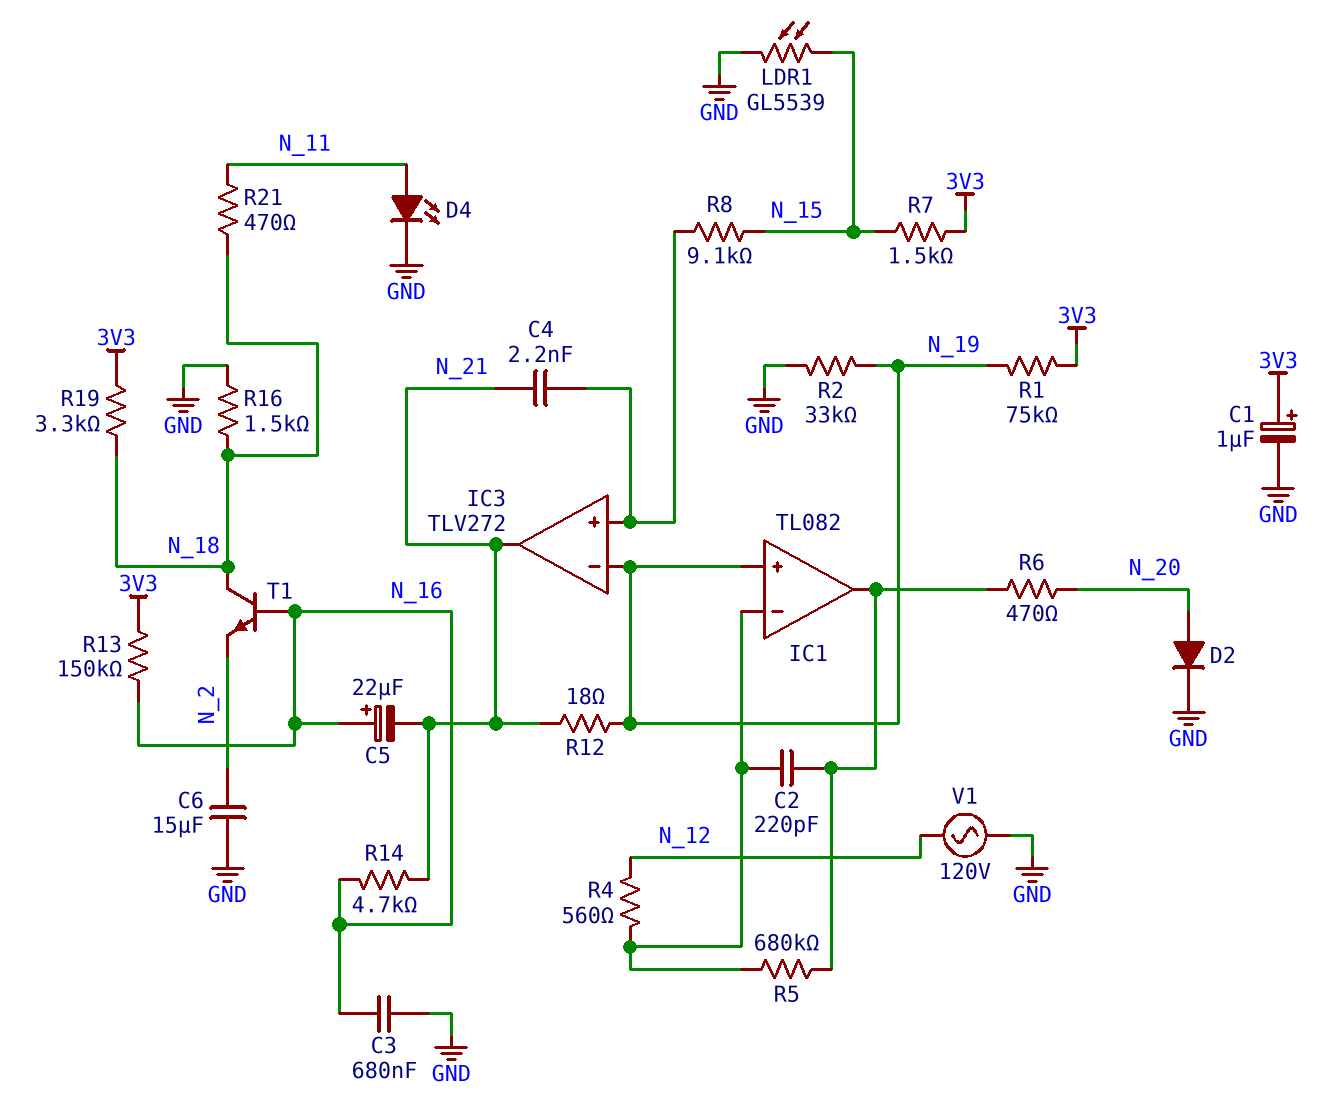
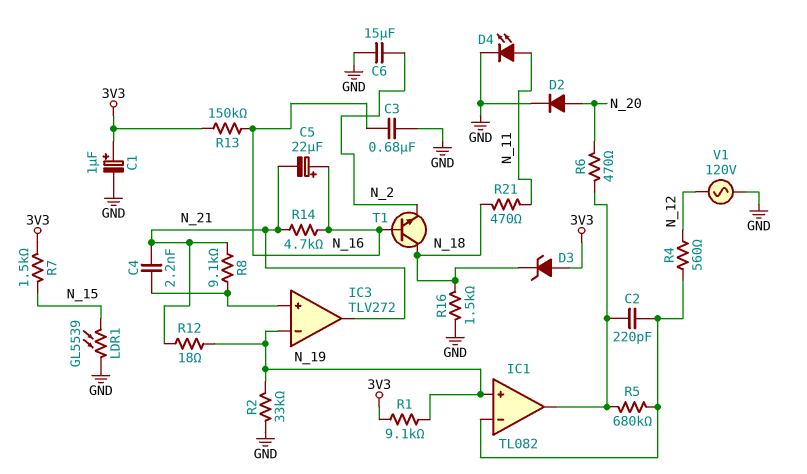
D3: none -> zener (A 3V3, K N_18)
R1: 75k (3V3, N_19) -> 9.1k (3V3, N_19)
R8: 9.1k (IC3/in+, N_15) -> 9.1k (IC3/in+, N_21)
R19: 3.3k (3V3, N_18) -> none

